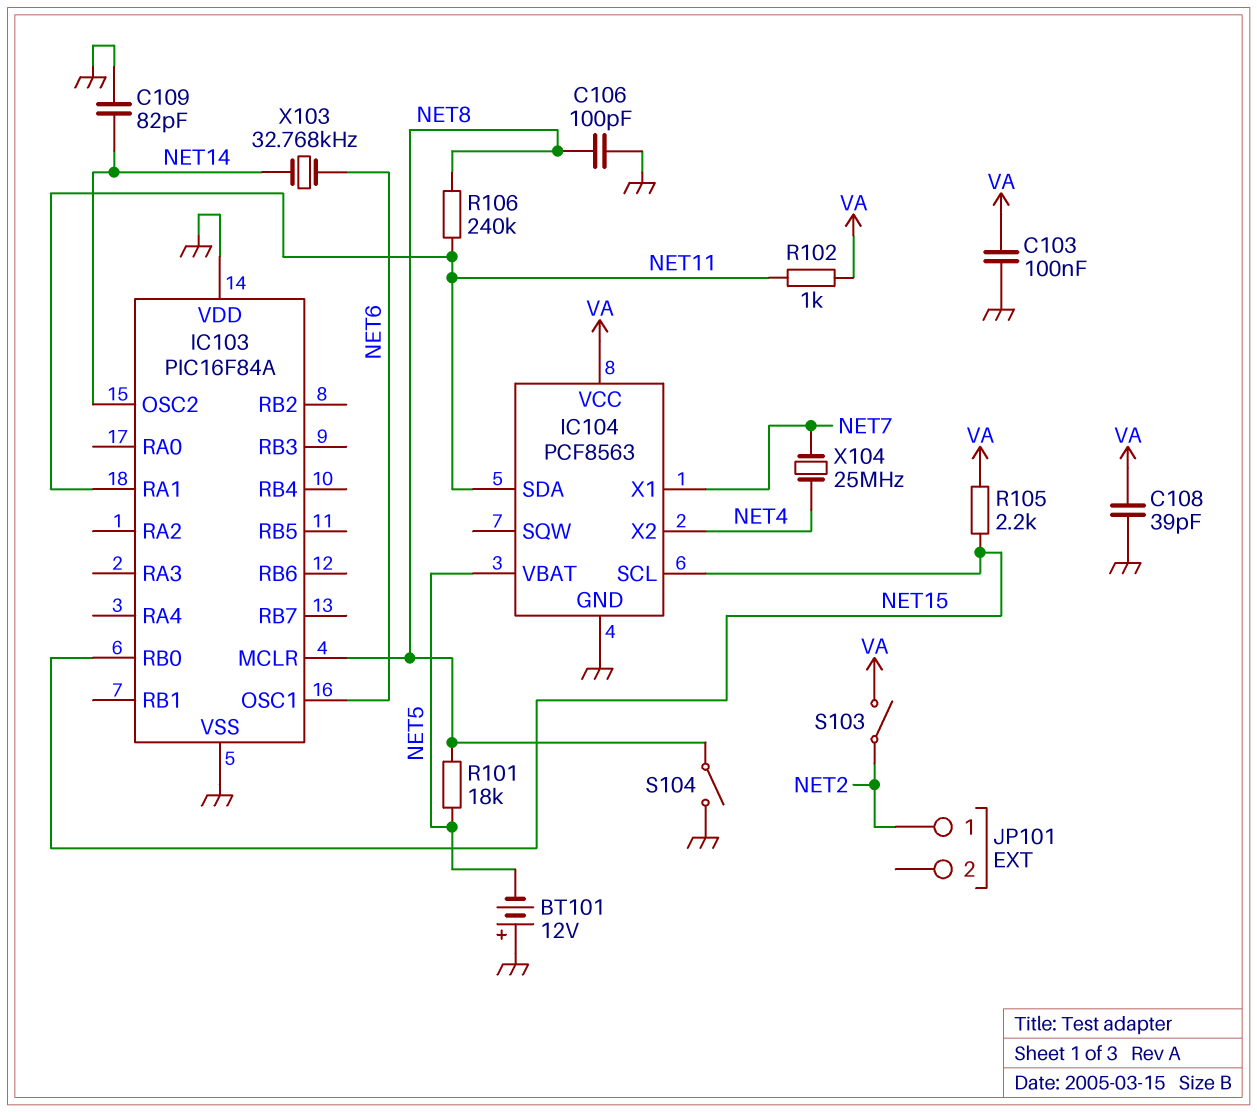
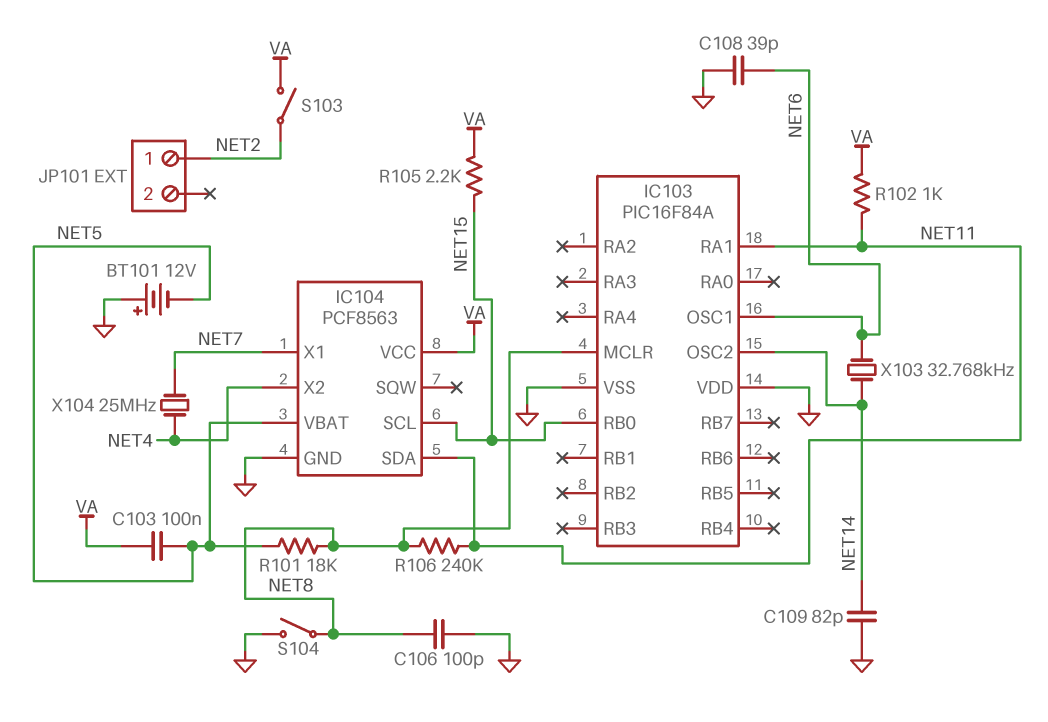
C103: 100nF (GND, VA) -> 100nF (NET5, VA)
C108: 39pF (GND, VA) -> 39pF (GND, NET6)

